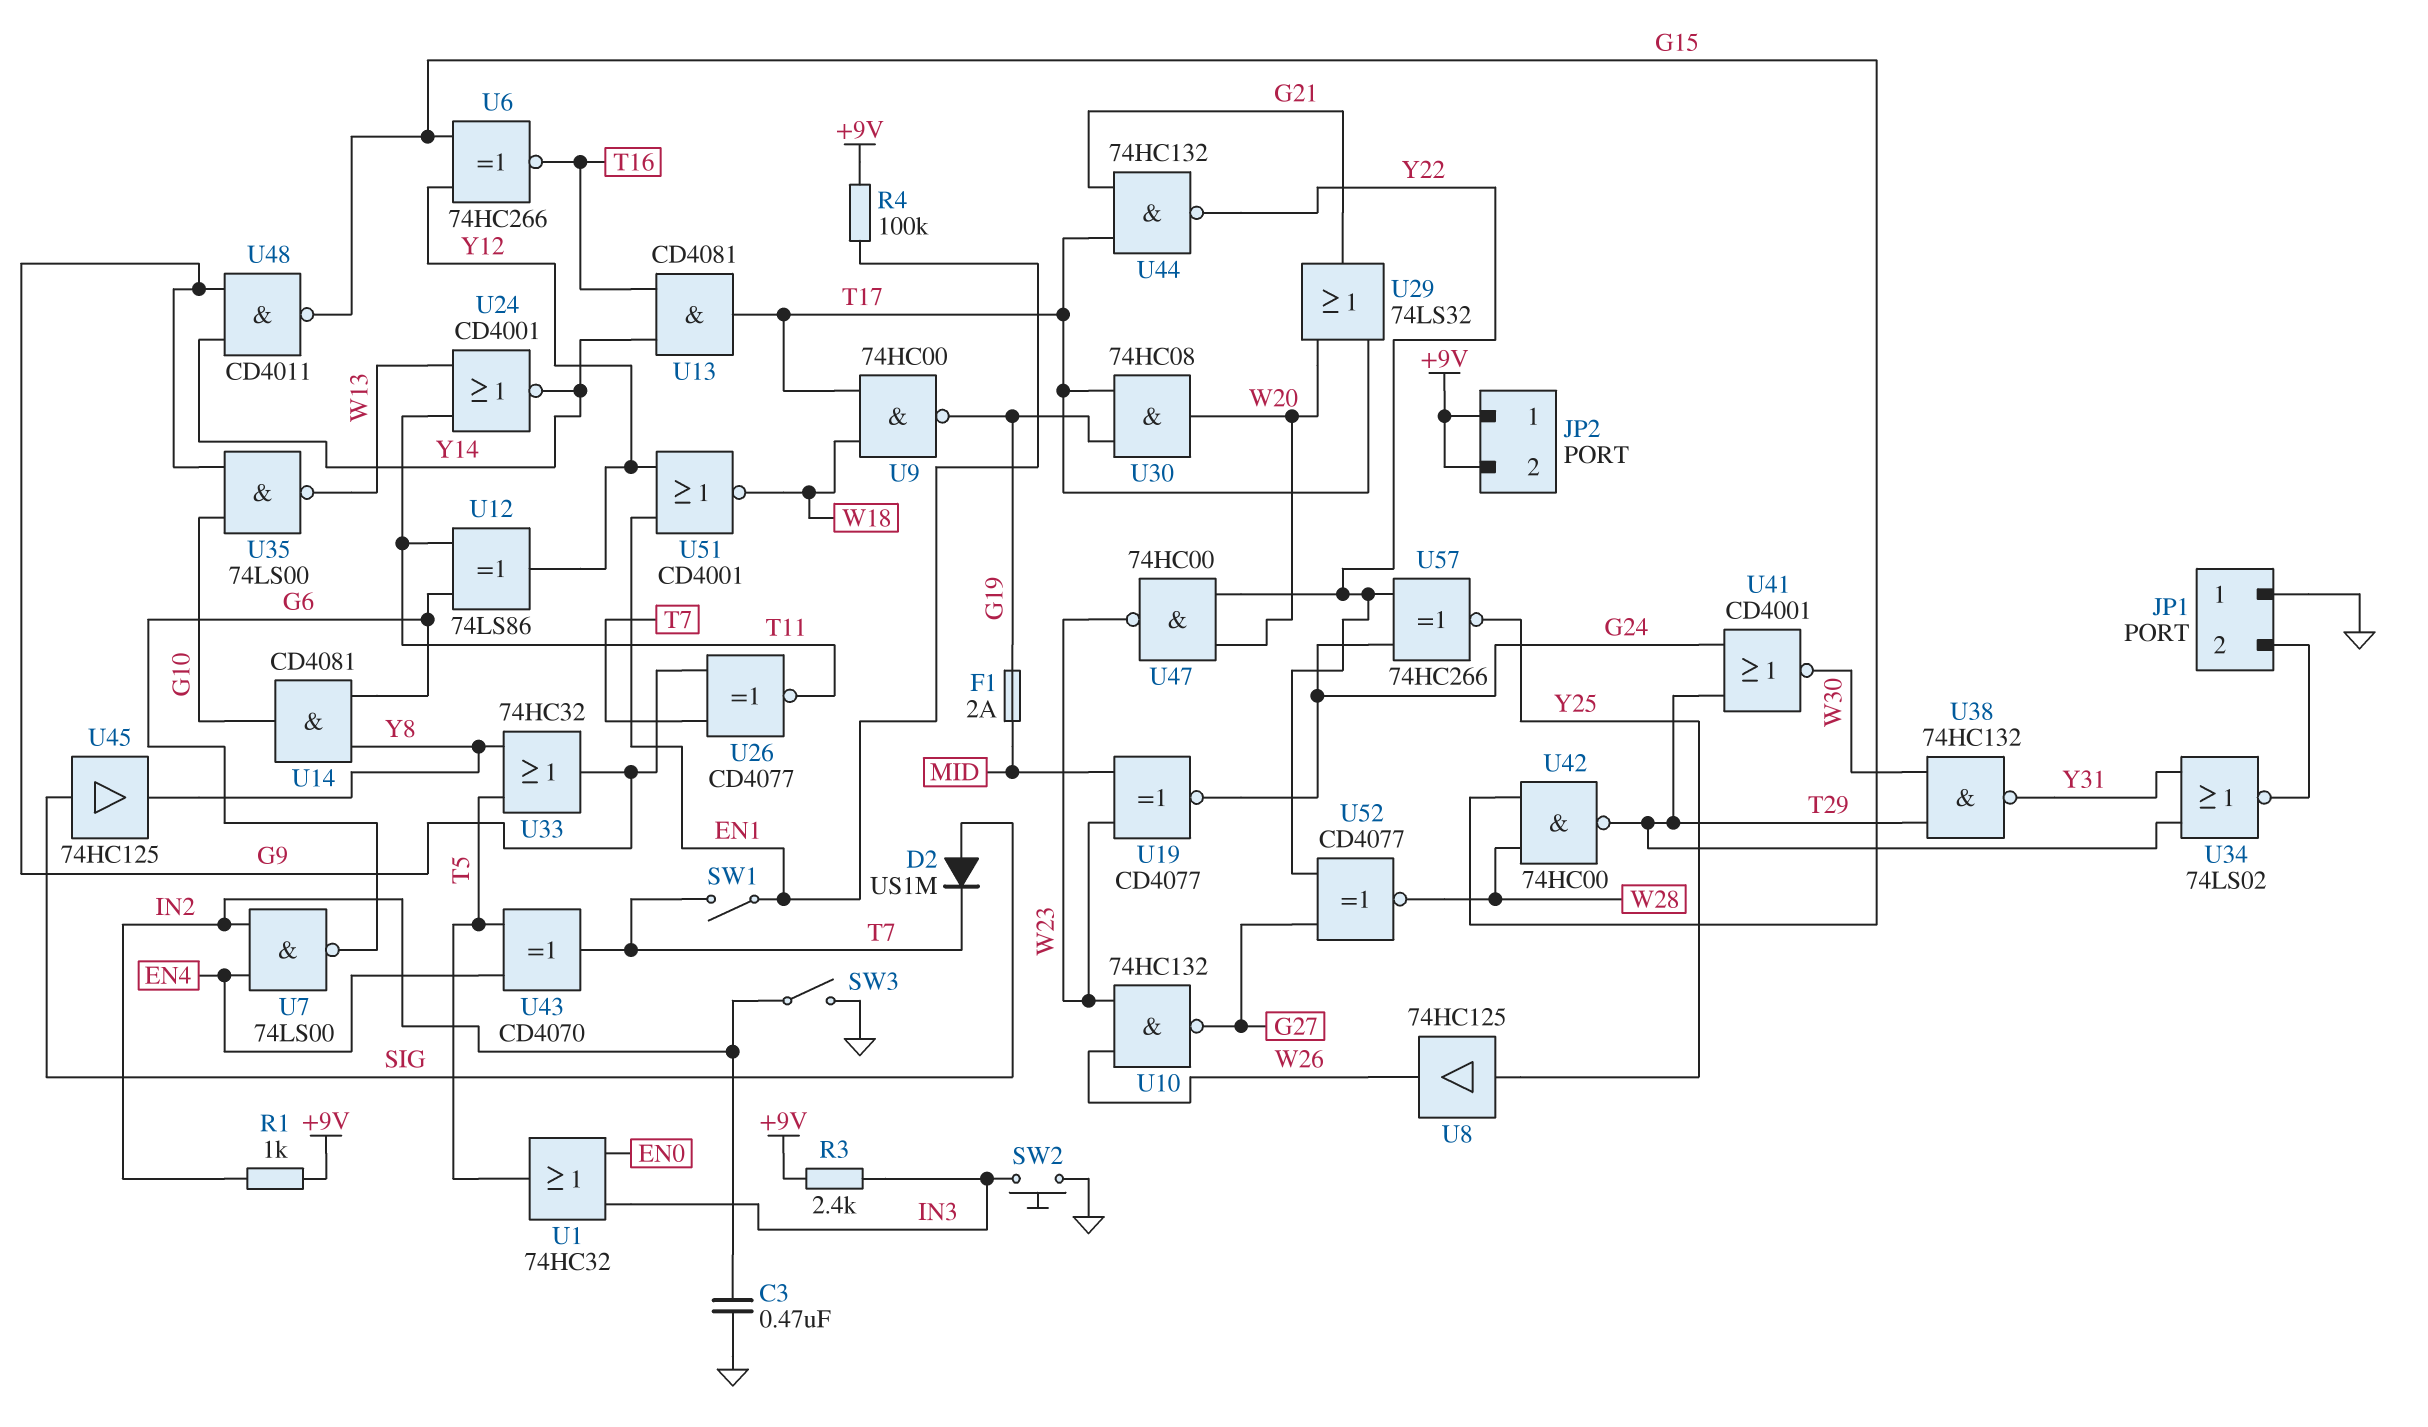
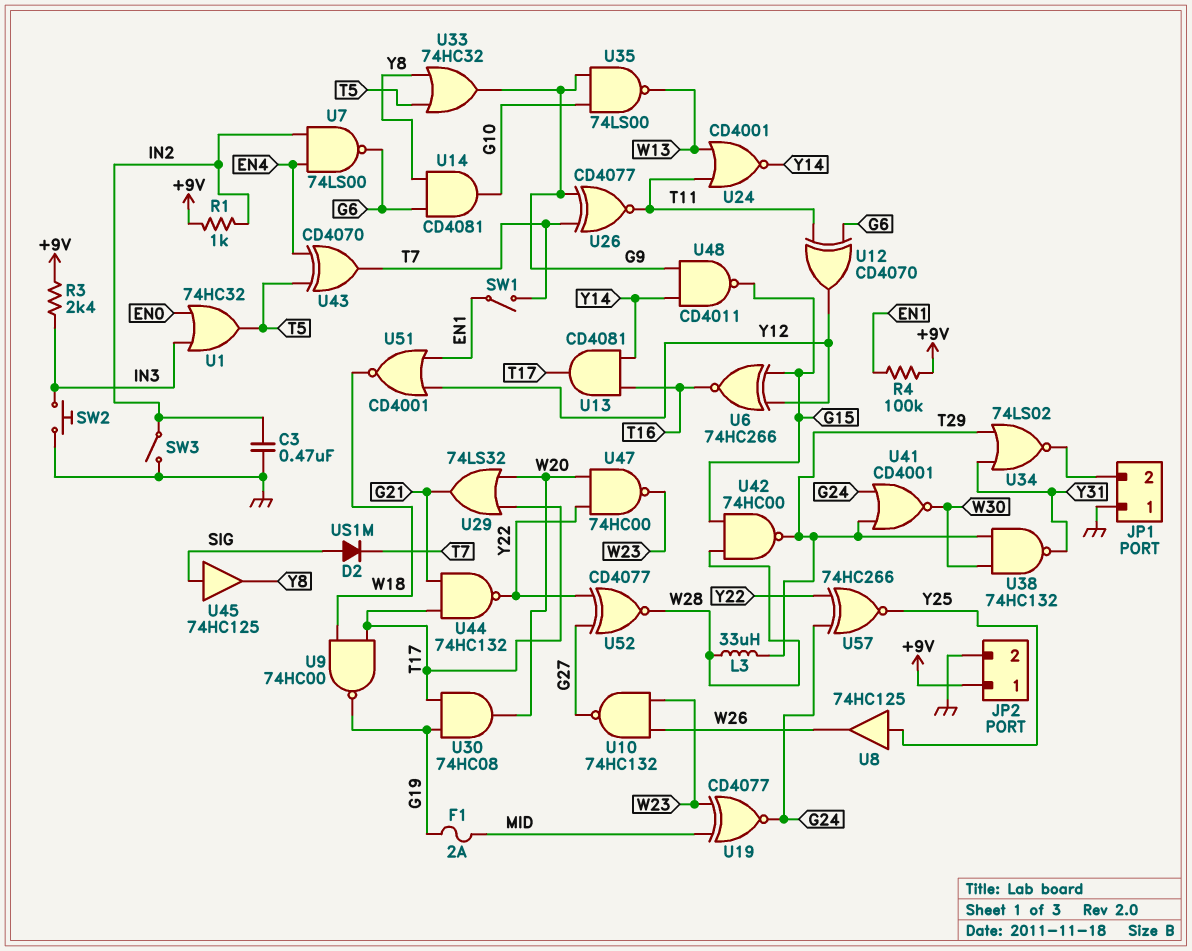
JP2 pin 2: +9V -> GND
L3: none -> 33uH (T29, W28)
U12: XOR 74LS86 (in G6, in T11, out Y12) -> XOR CD4070 (in G6, in T11, out Y12)

